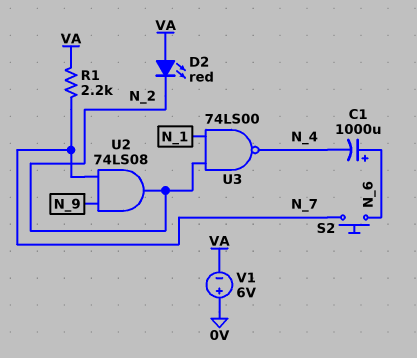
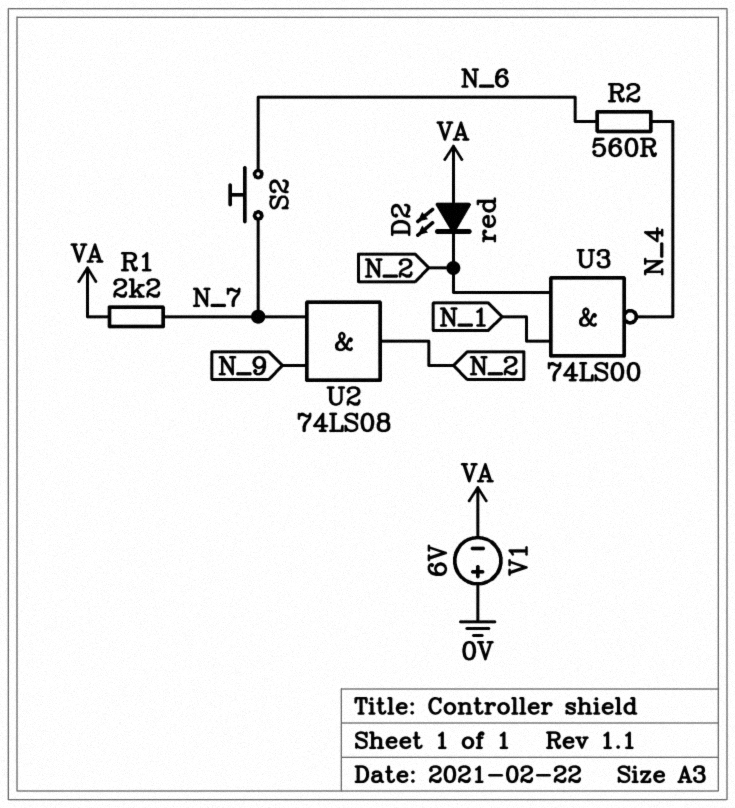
C1: 1000uF (plus N_6, minus N_4) -> none
R2: none -> 560 (N_4, N_6)

